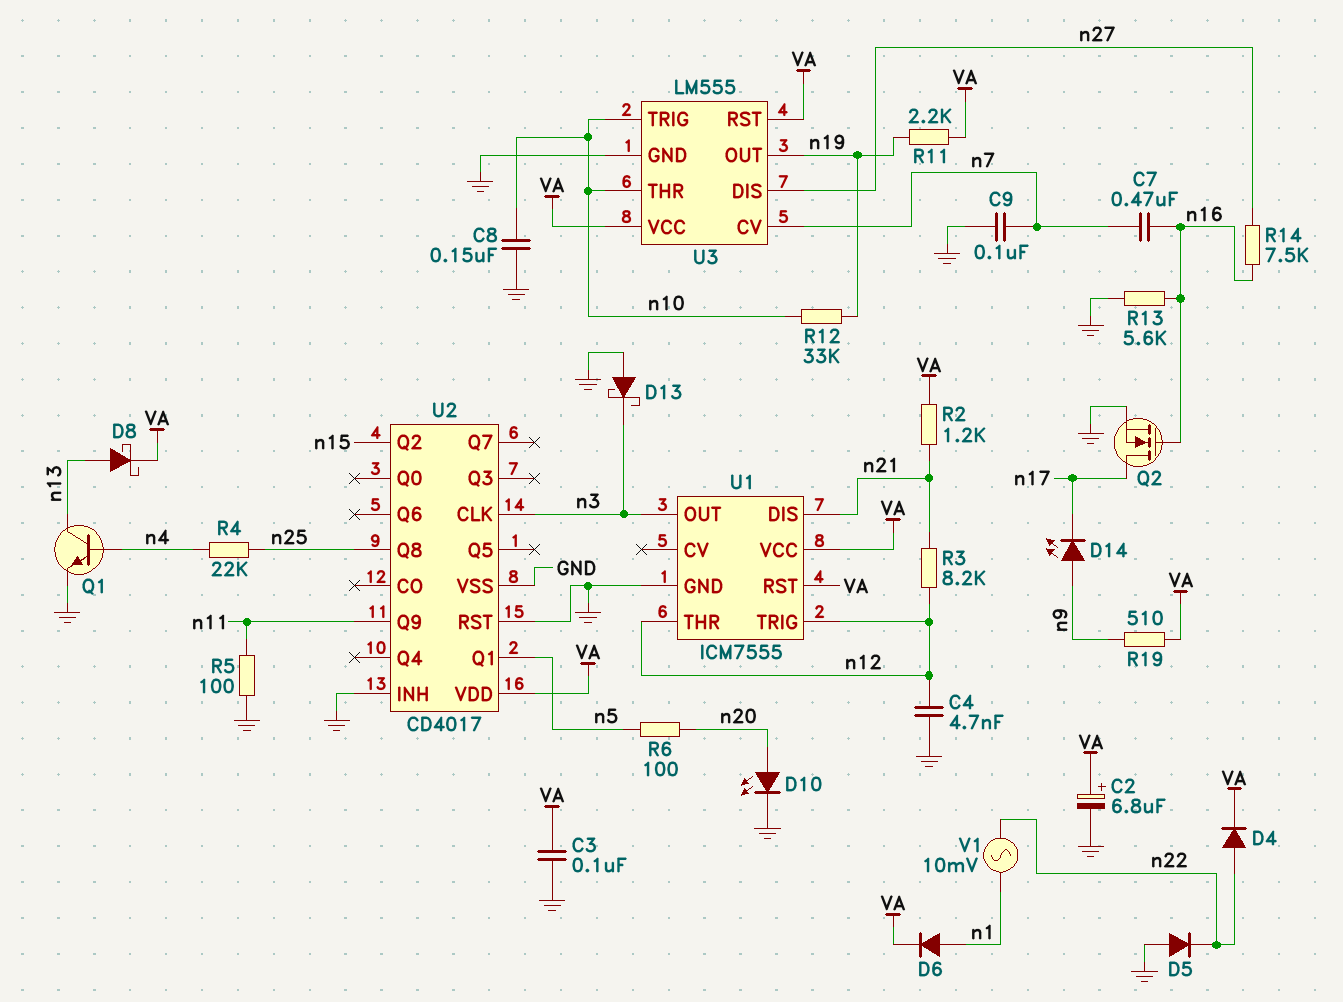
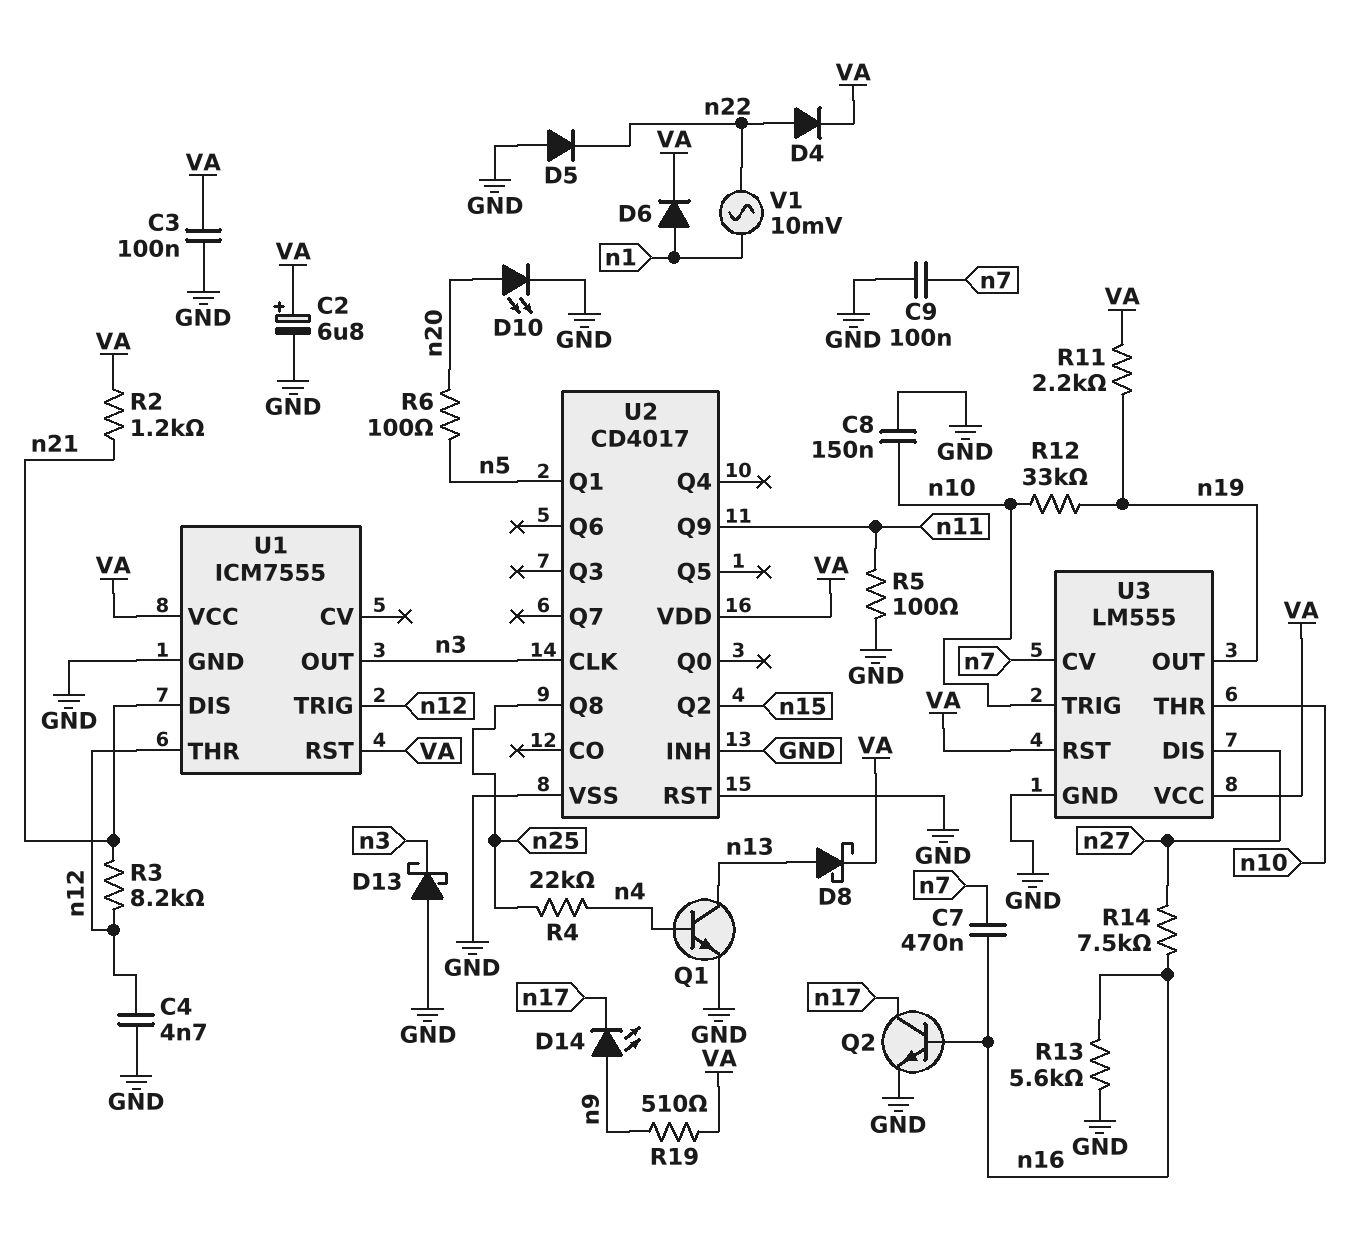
Q2: NMOS (G n16, D n17, S GND) -> NPN (B n16, C n17, E GND)

